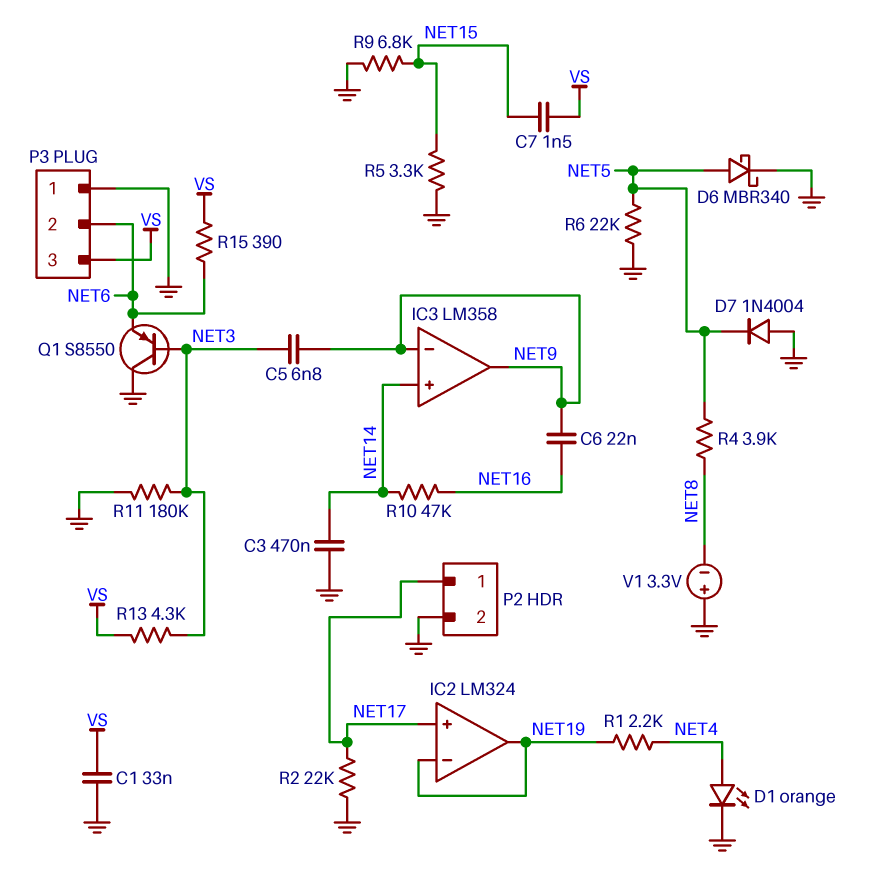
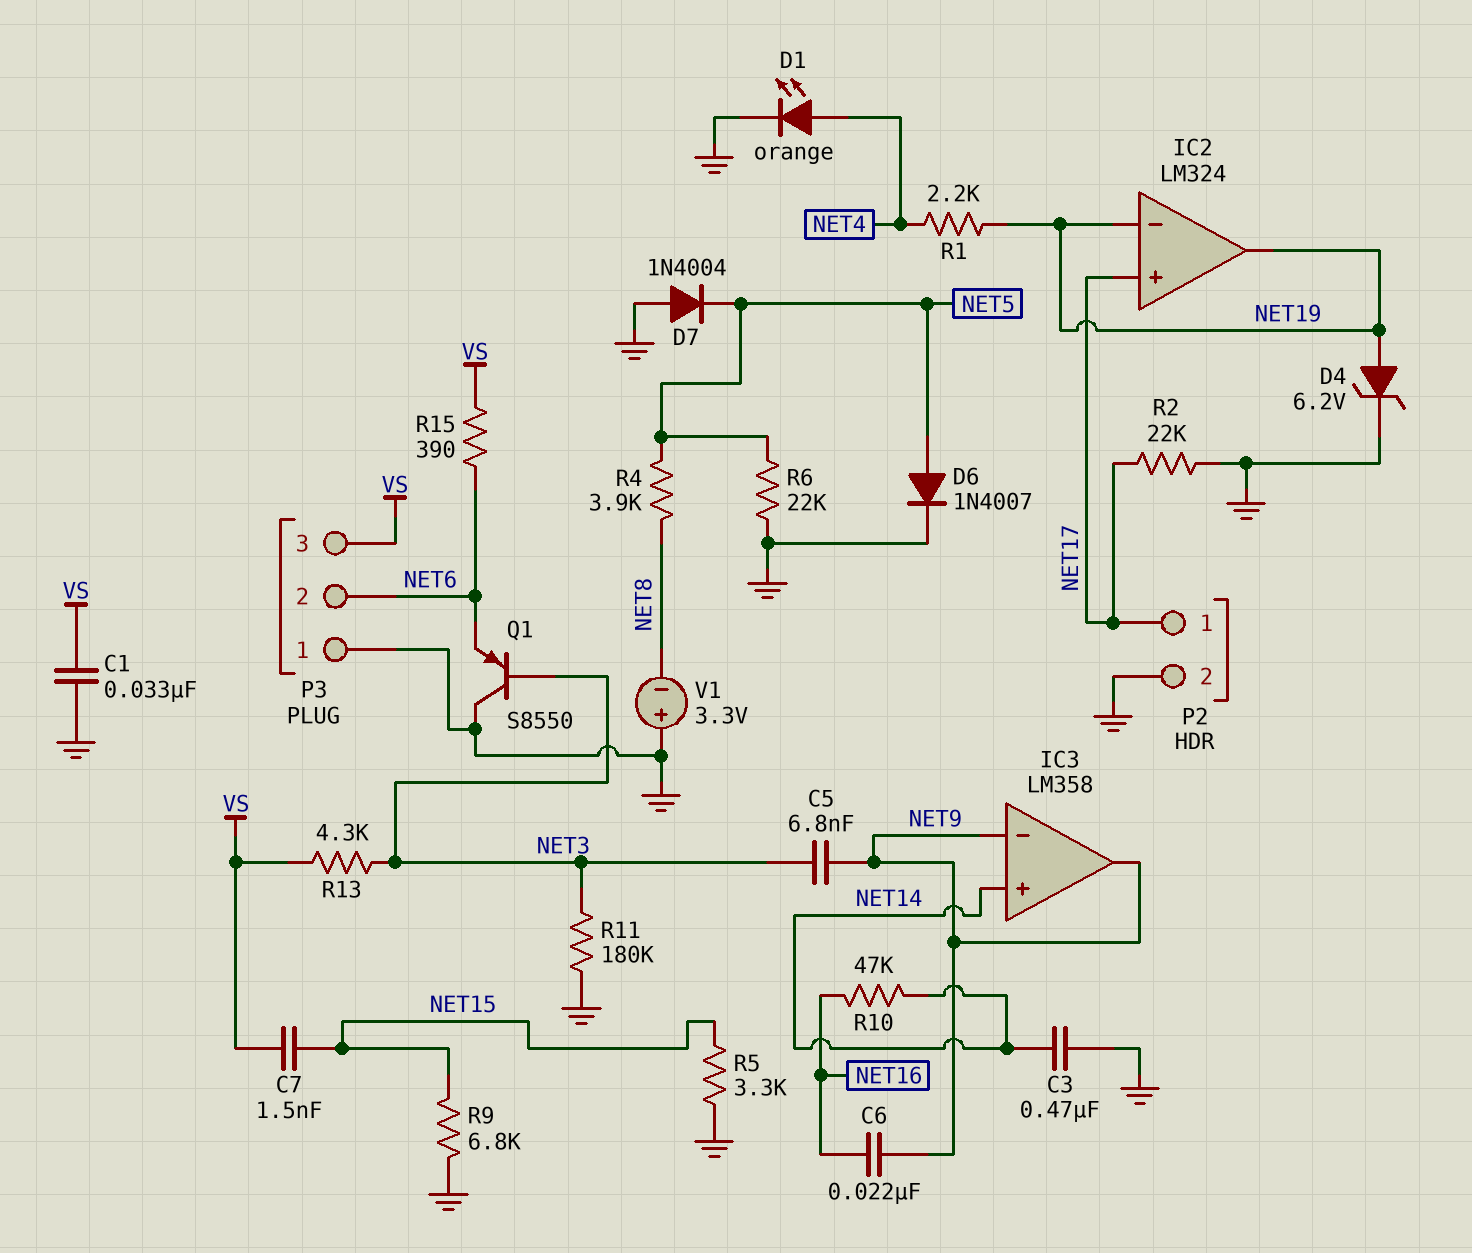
D4: none -> zener 6.2V (A NET19, K GND)
D6: schottky MBR340 (A NET5, K GND) -> diode 1N4007 (A NET5, K GND)

